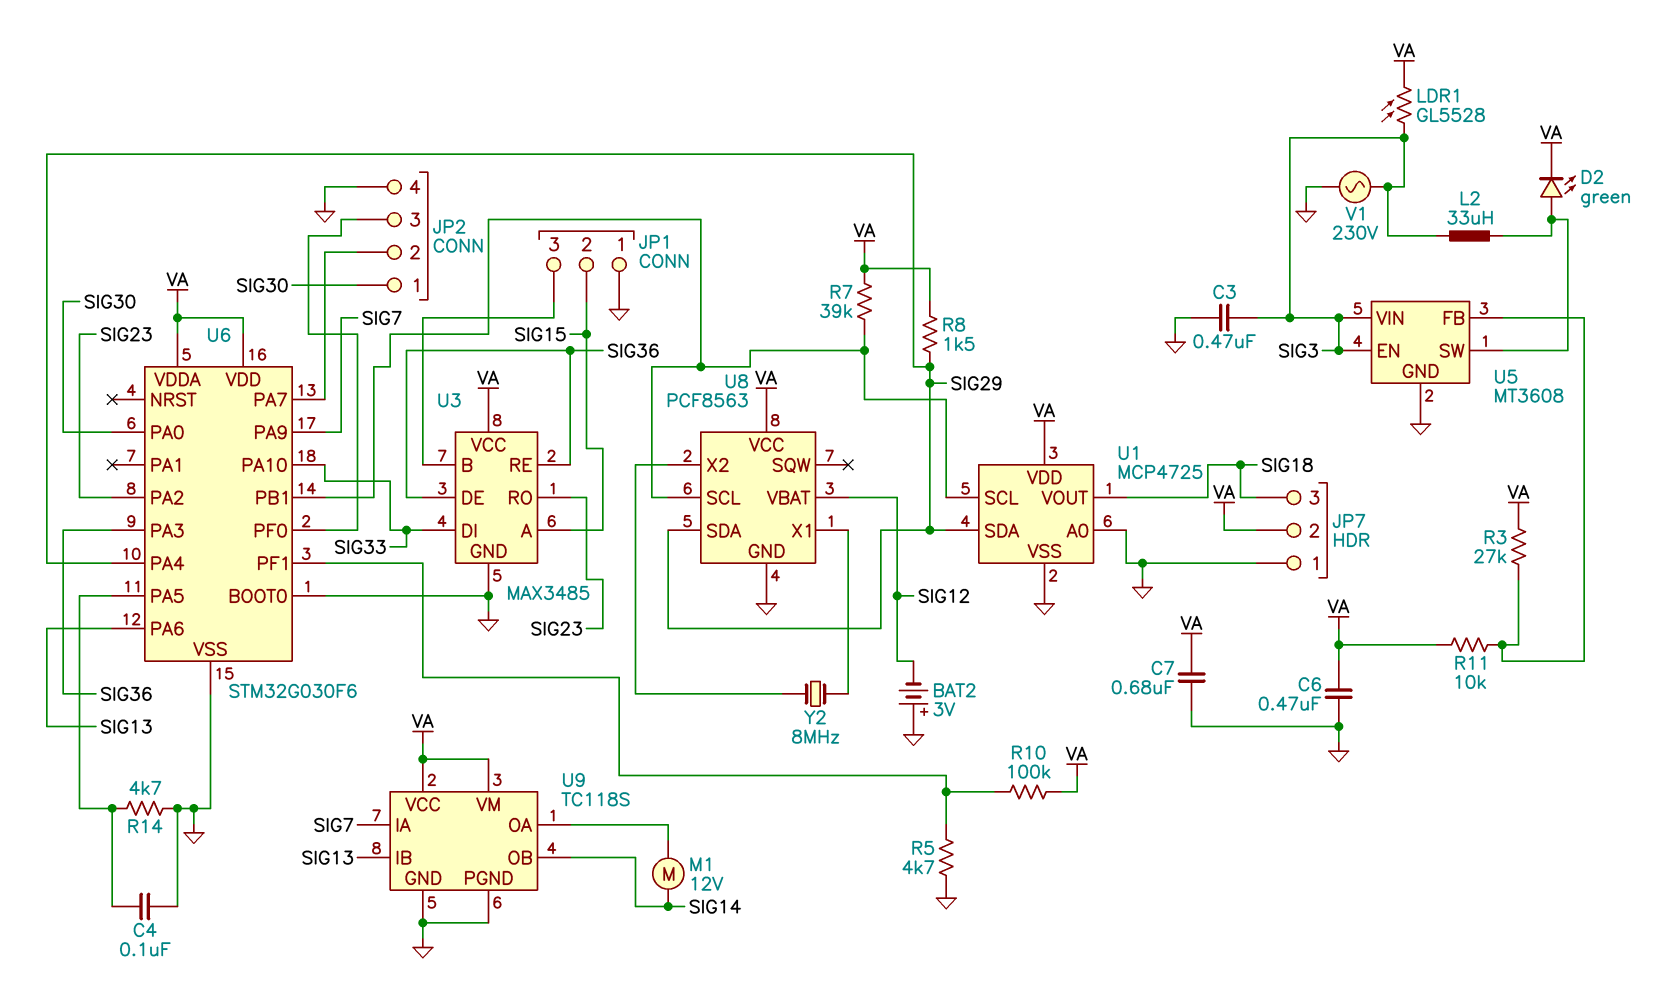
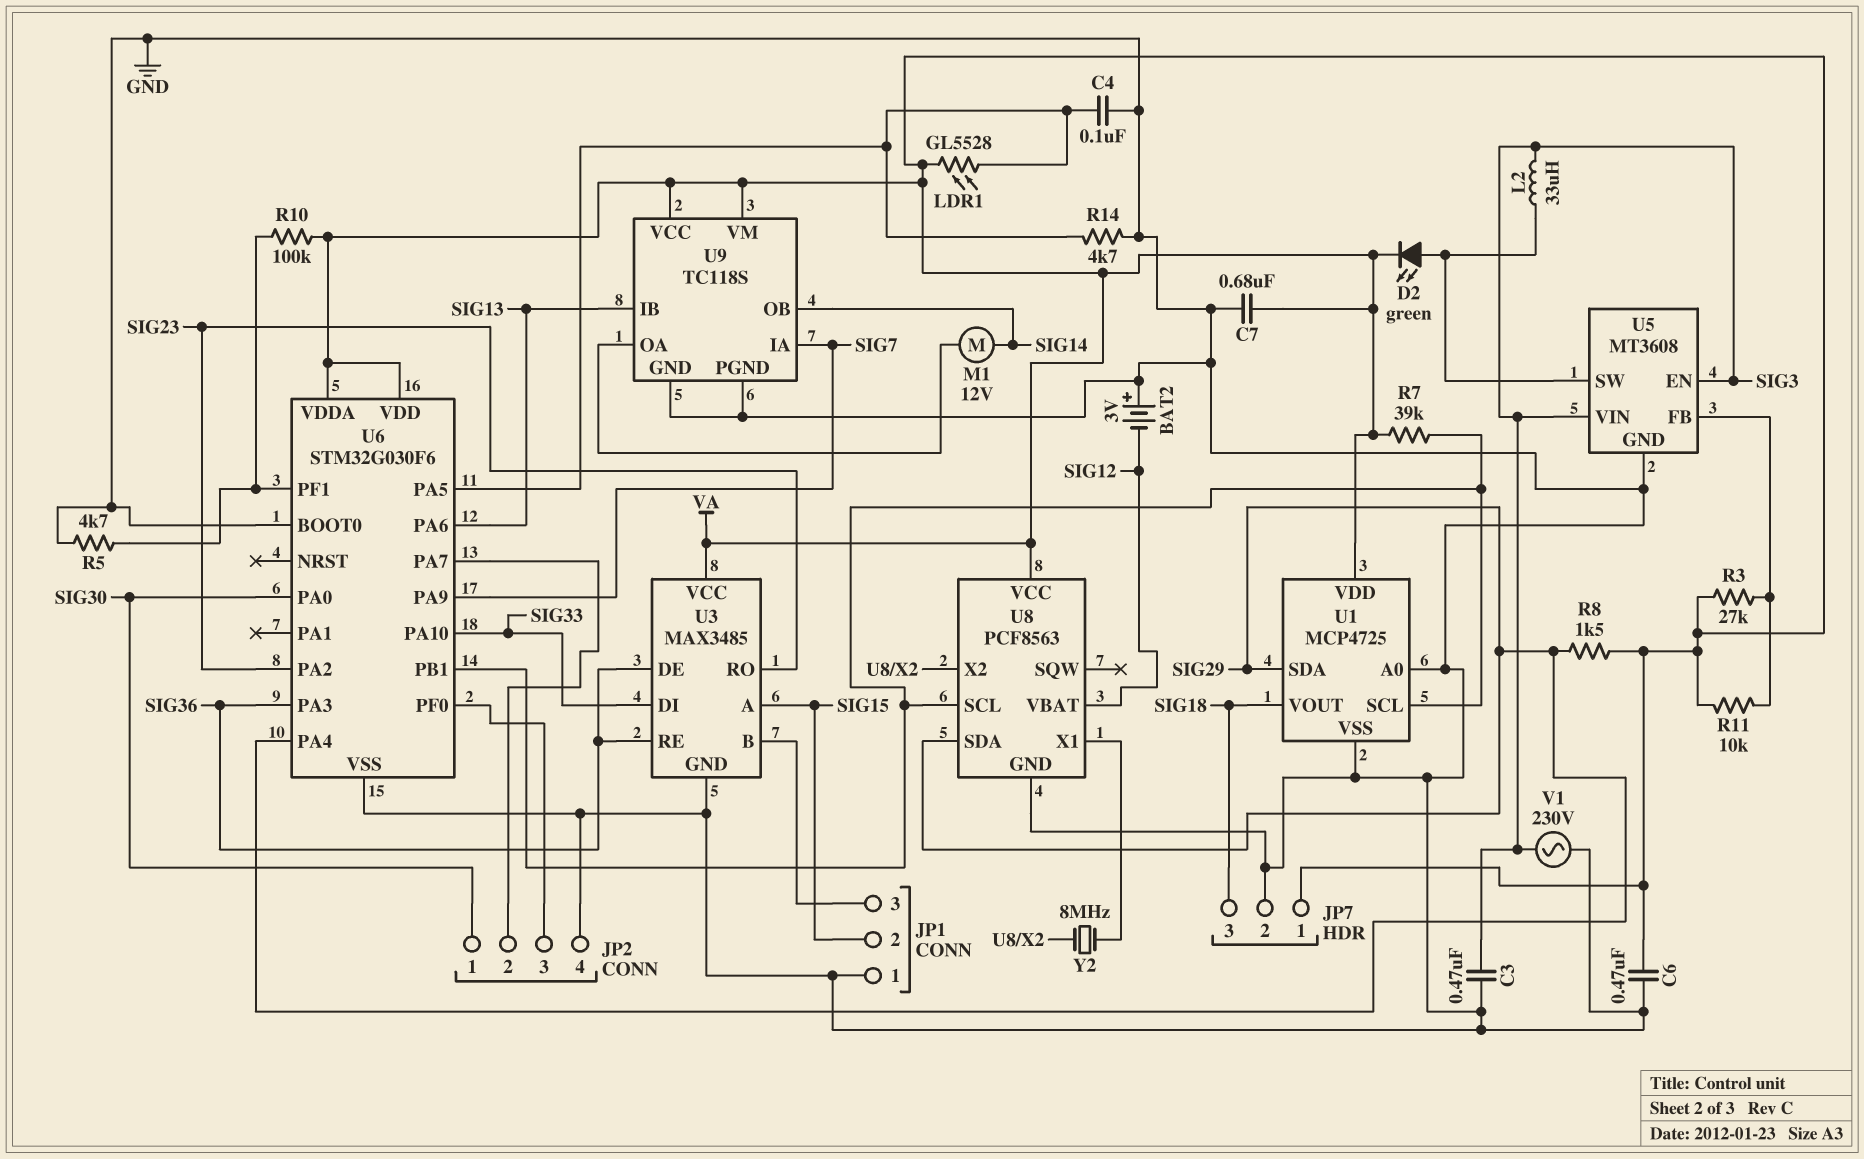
JP7 pin 1: GND -> VA
JP7 pin 2: VA -> GND
LDR1: GL5528 (SIG3, VA) -> GL5528 (U6/PA5, VA)

